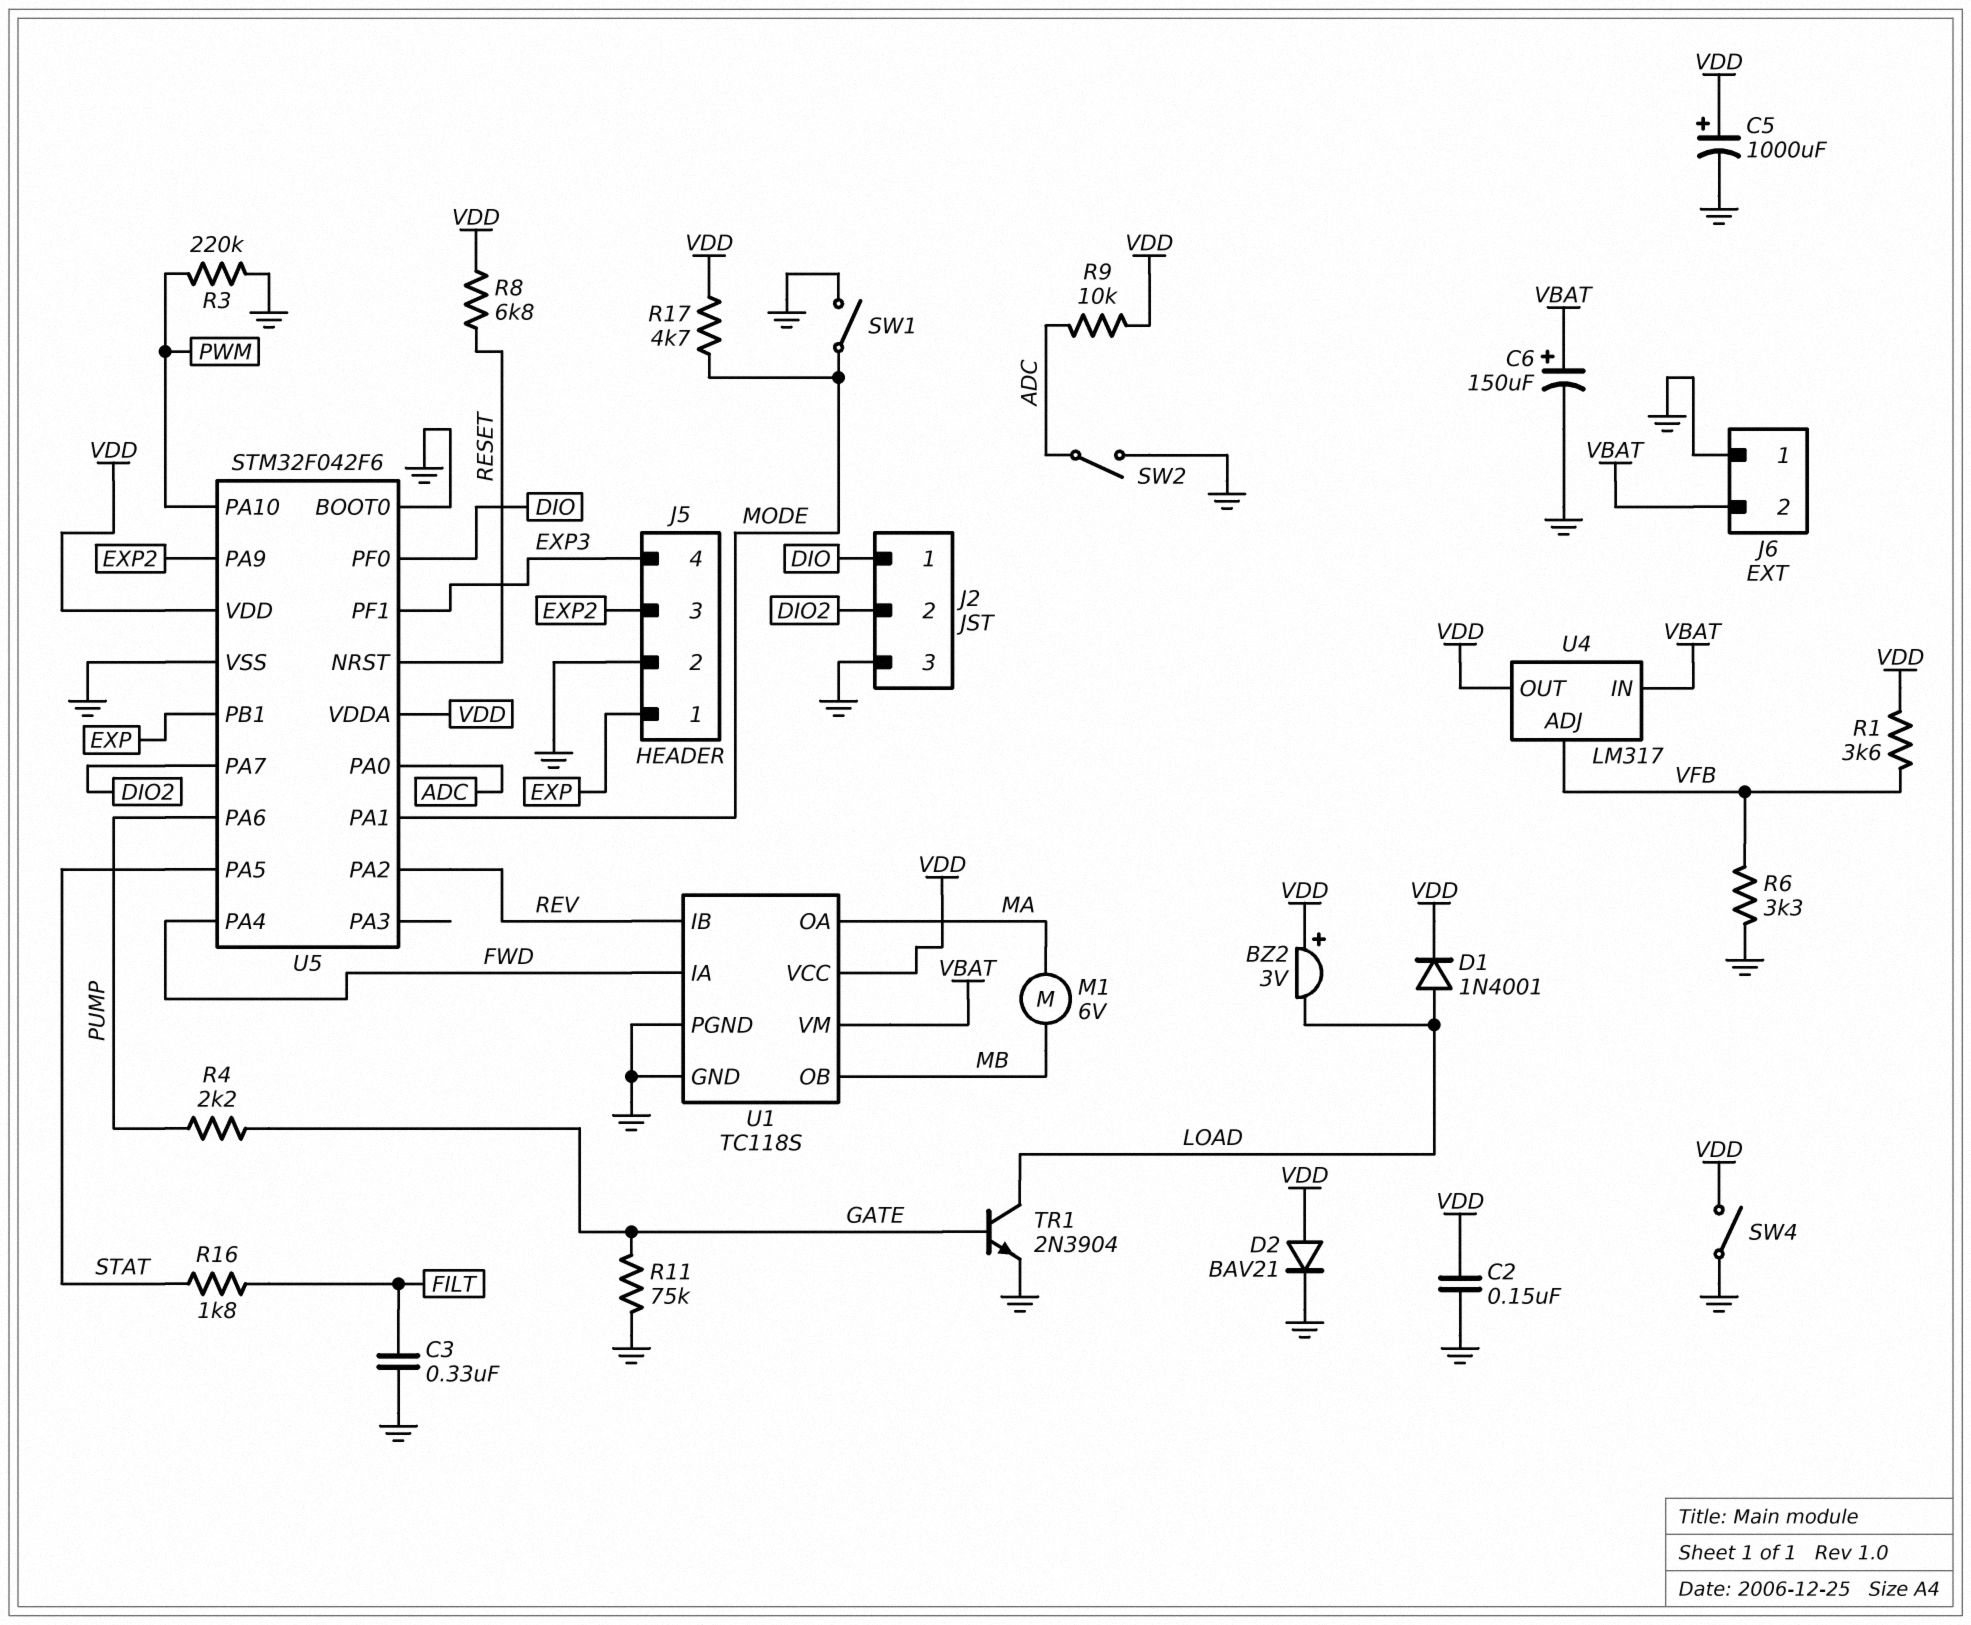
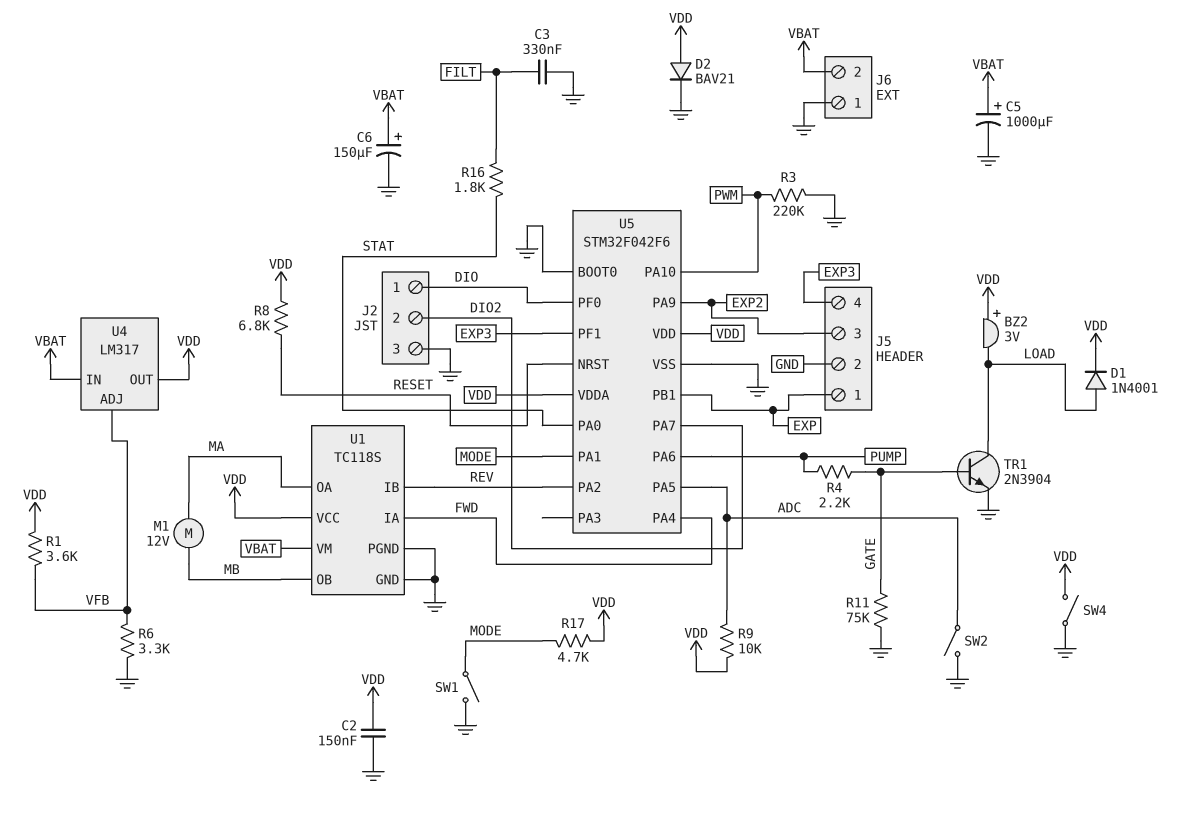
C5: 1000uF (plus VDD, minus GND) -> 1000uF (plus VBAT, minus GND)
M1: motor 6V (MA, MB) -> motor 12V (MA, MB)
U5 pin PA0: ADC -> STAT
U5 pin PA5: STAT -> ADC

